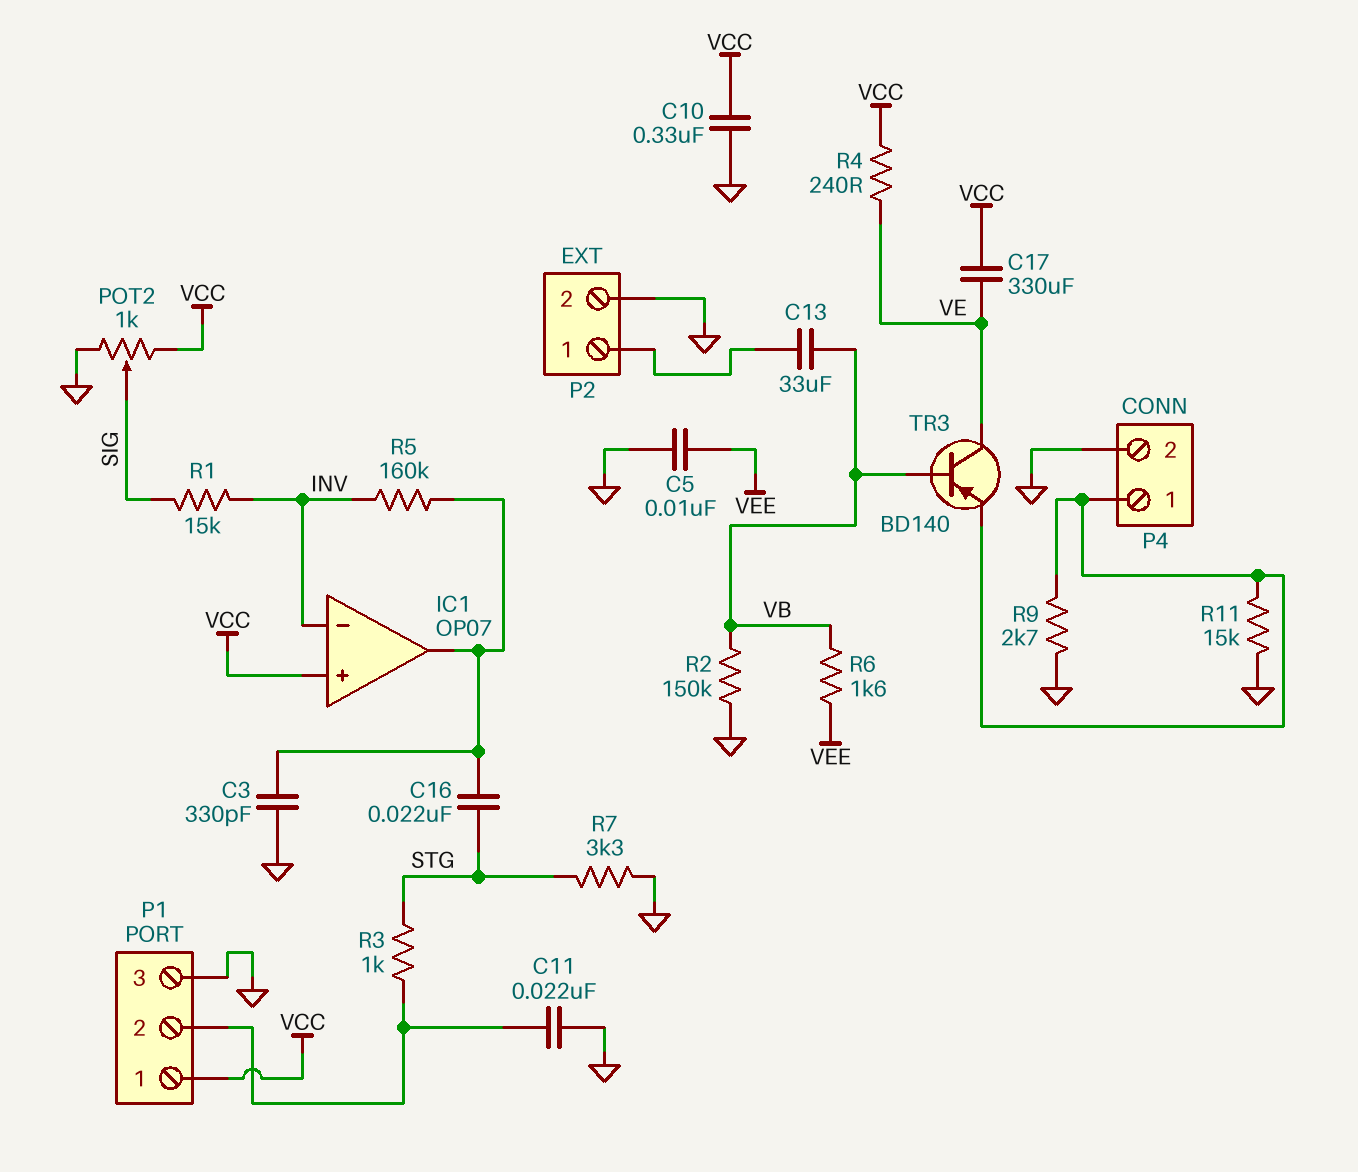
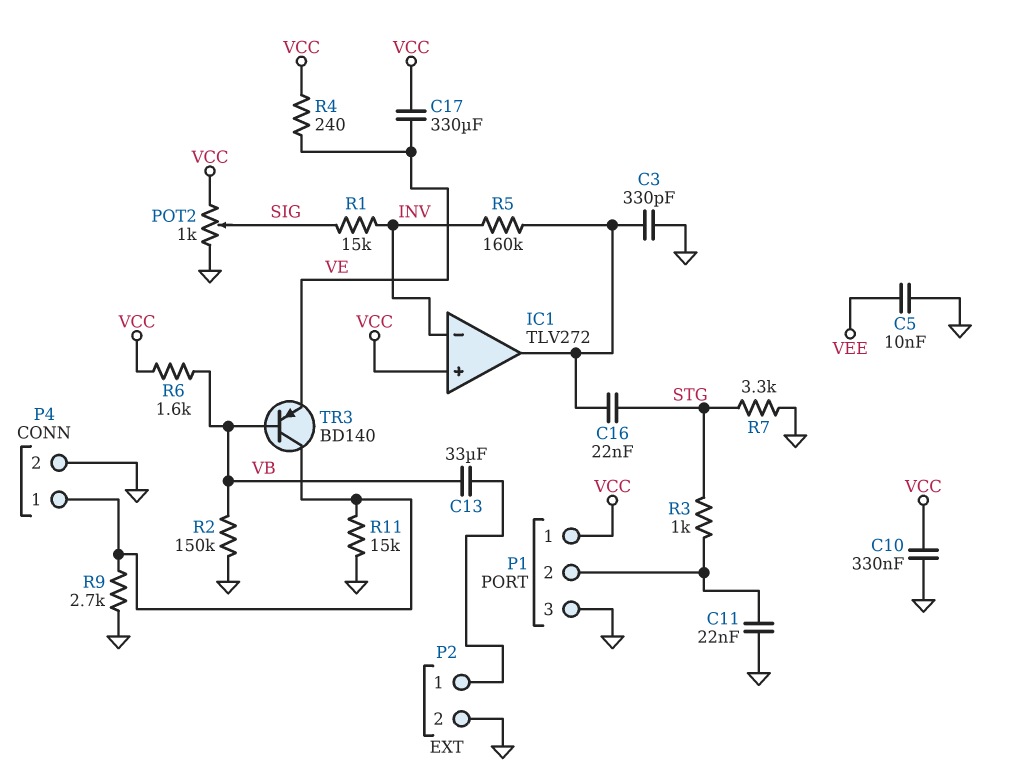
IC1: OP07 -> TLV272
R6: 1.6k (VB, VEE) -> 1.6k (VB, VCC)
TR3: PNP BD140 (B VB, C VE, E P4/1) -> PNP BD140 (B VB, C P4/1, E VE)

